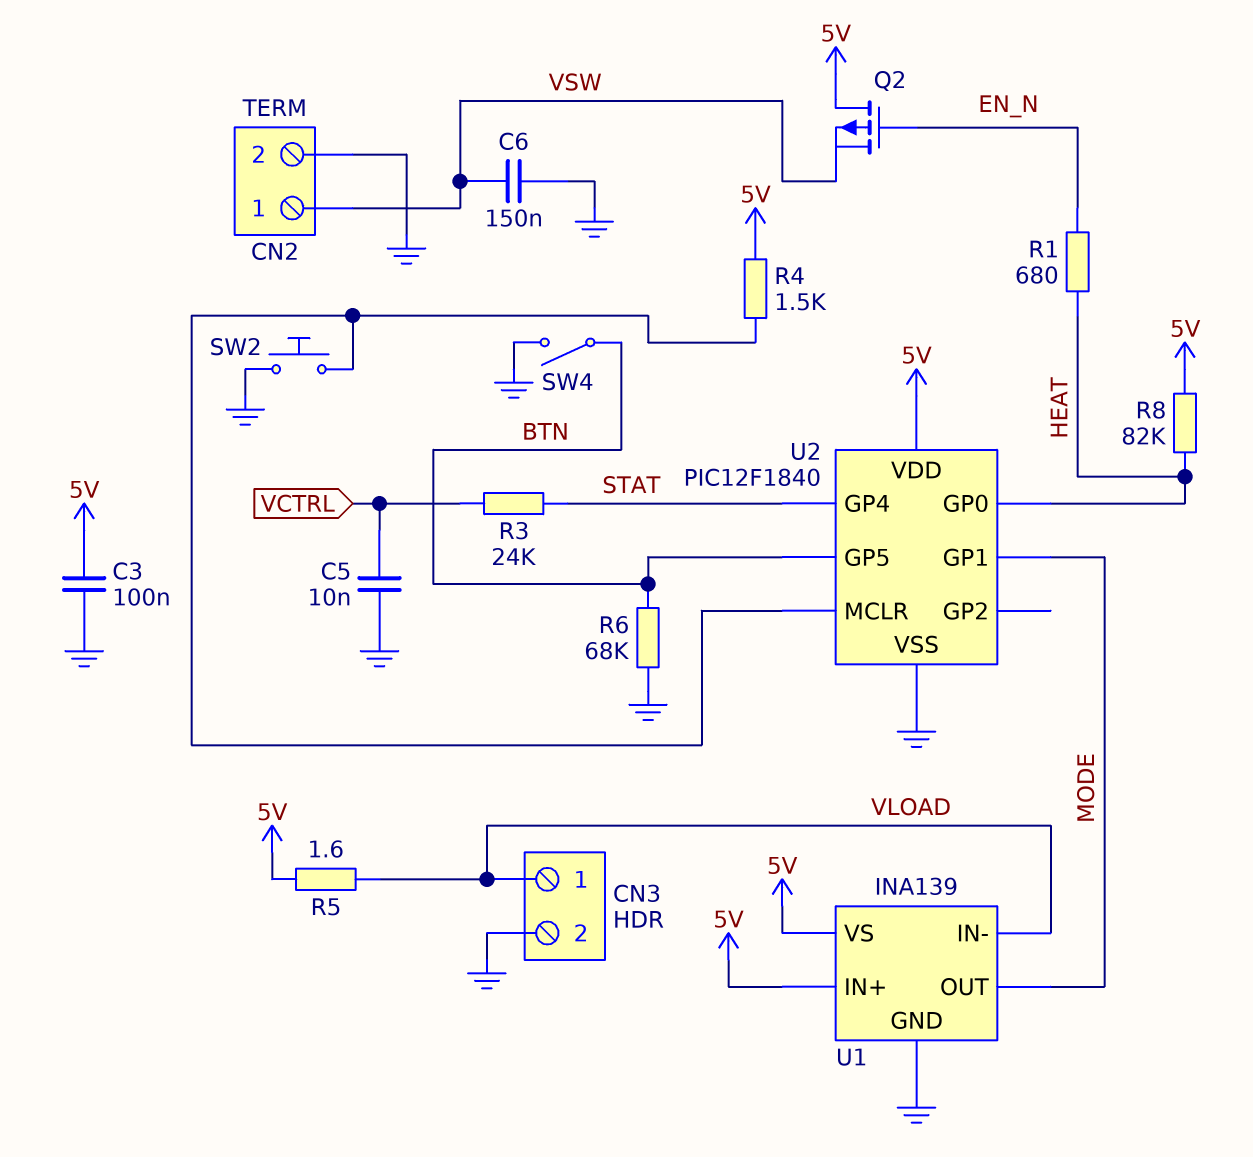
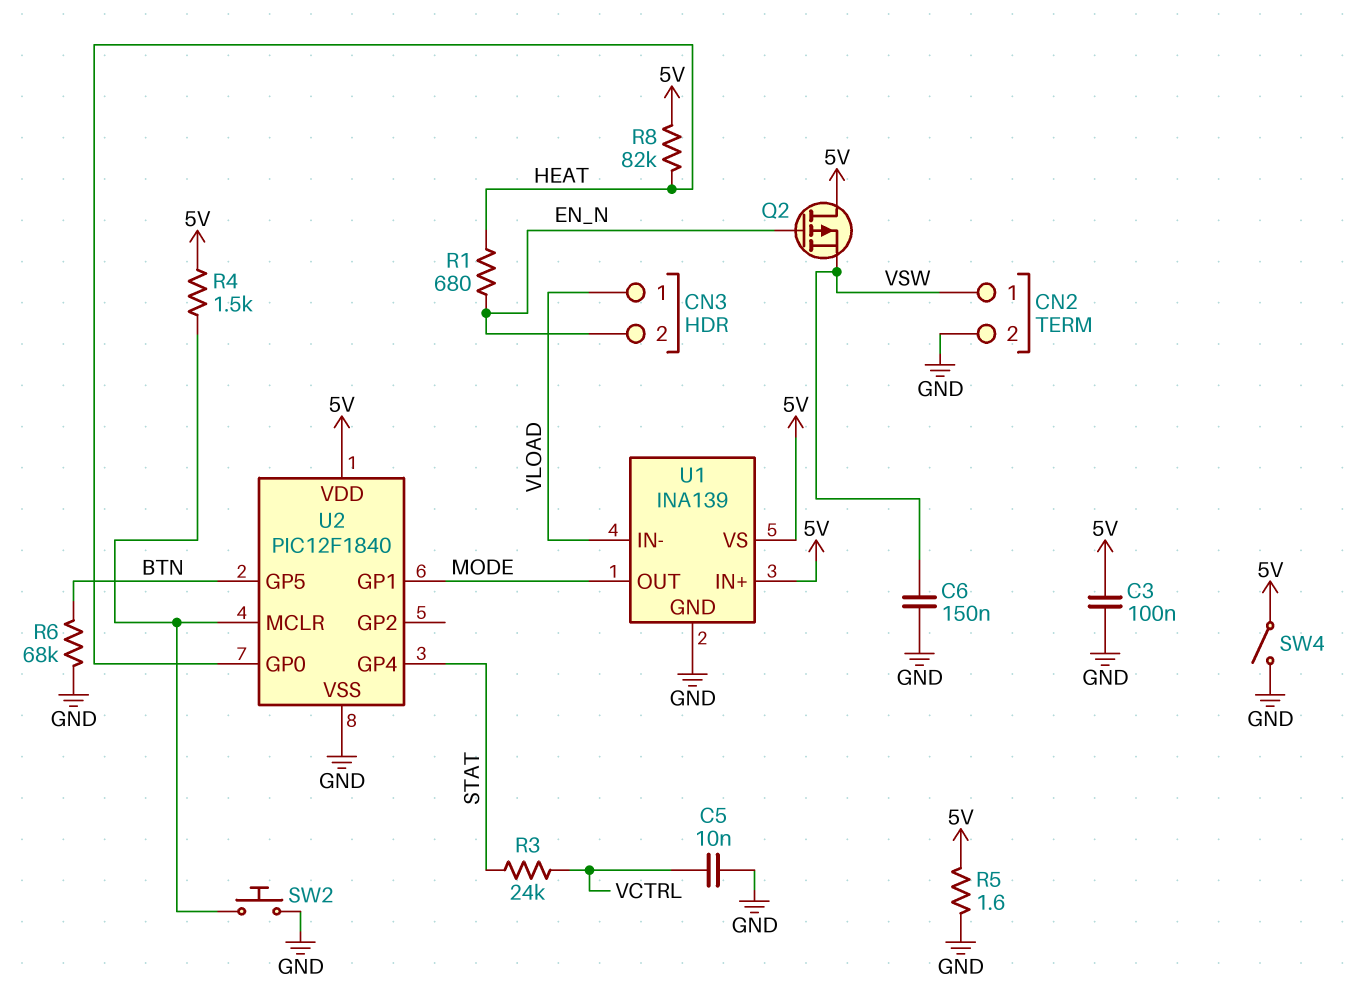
CN3 pin 2: GND -> EN_N
R5: 1.6 (5V, VLOAD) -> 1.6 (5V, GND)
SW4: switch (BTN, GND) -> switch (5V, GND)

